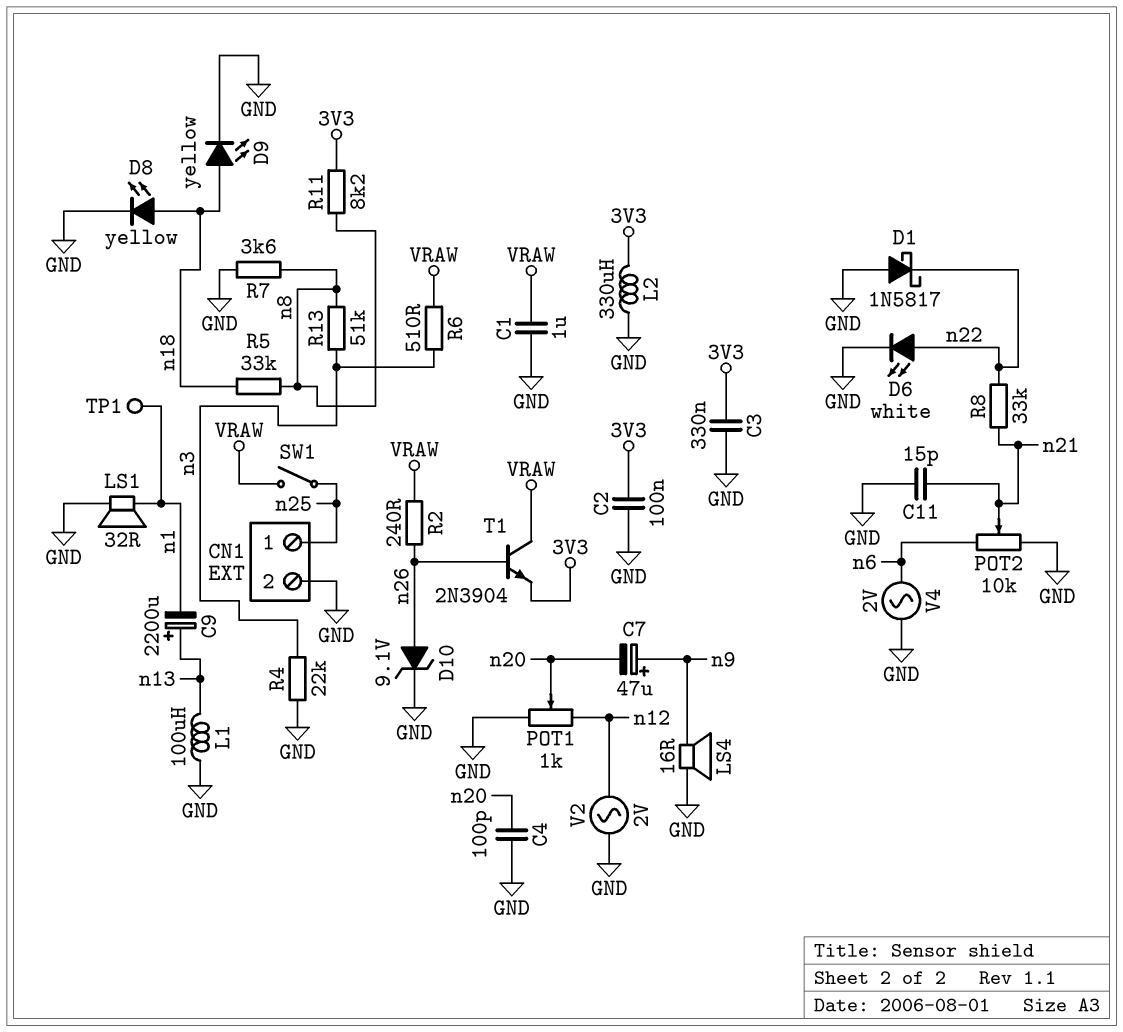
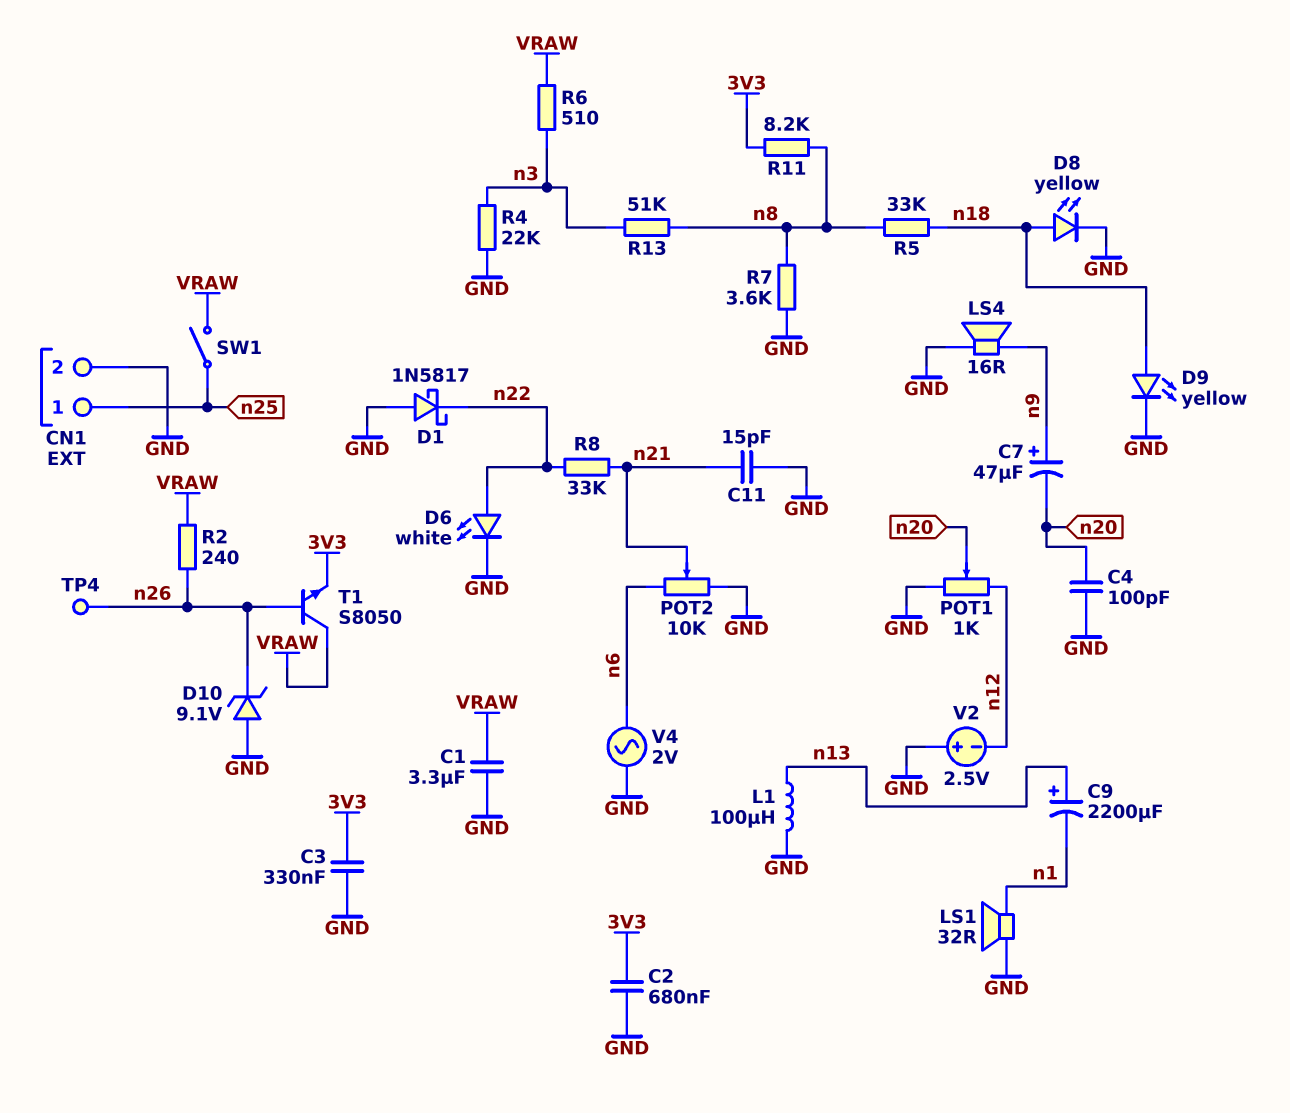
C1: 1uF (GND, VRAW) -> 3.3uF (GND, VRAW)
C2: 100nF (3V3, GND) -> 680nF (3V3, GND)
D10: zener 9.1V (A n26, K GND) -> zener 9.1V (A GND, K n26)
L2: 330uH (3V3, GND) -> none
T1: NPN 2N3904 (B n26, C VRAW, E 3V3) -> NPN S8050 (B n26, C VRAW, E 3V3)
TP1: test point (n1) -> none
TP4: none -> test point (n26)
V2: AC 2V (GND, n12) -> 2.5V (plus GND, minus n12)

